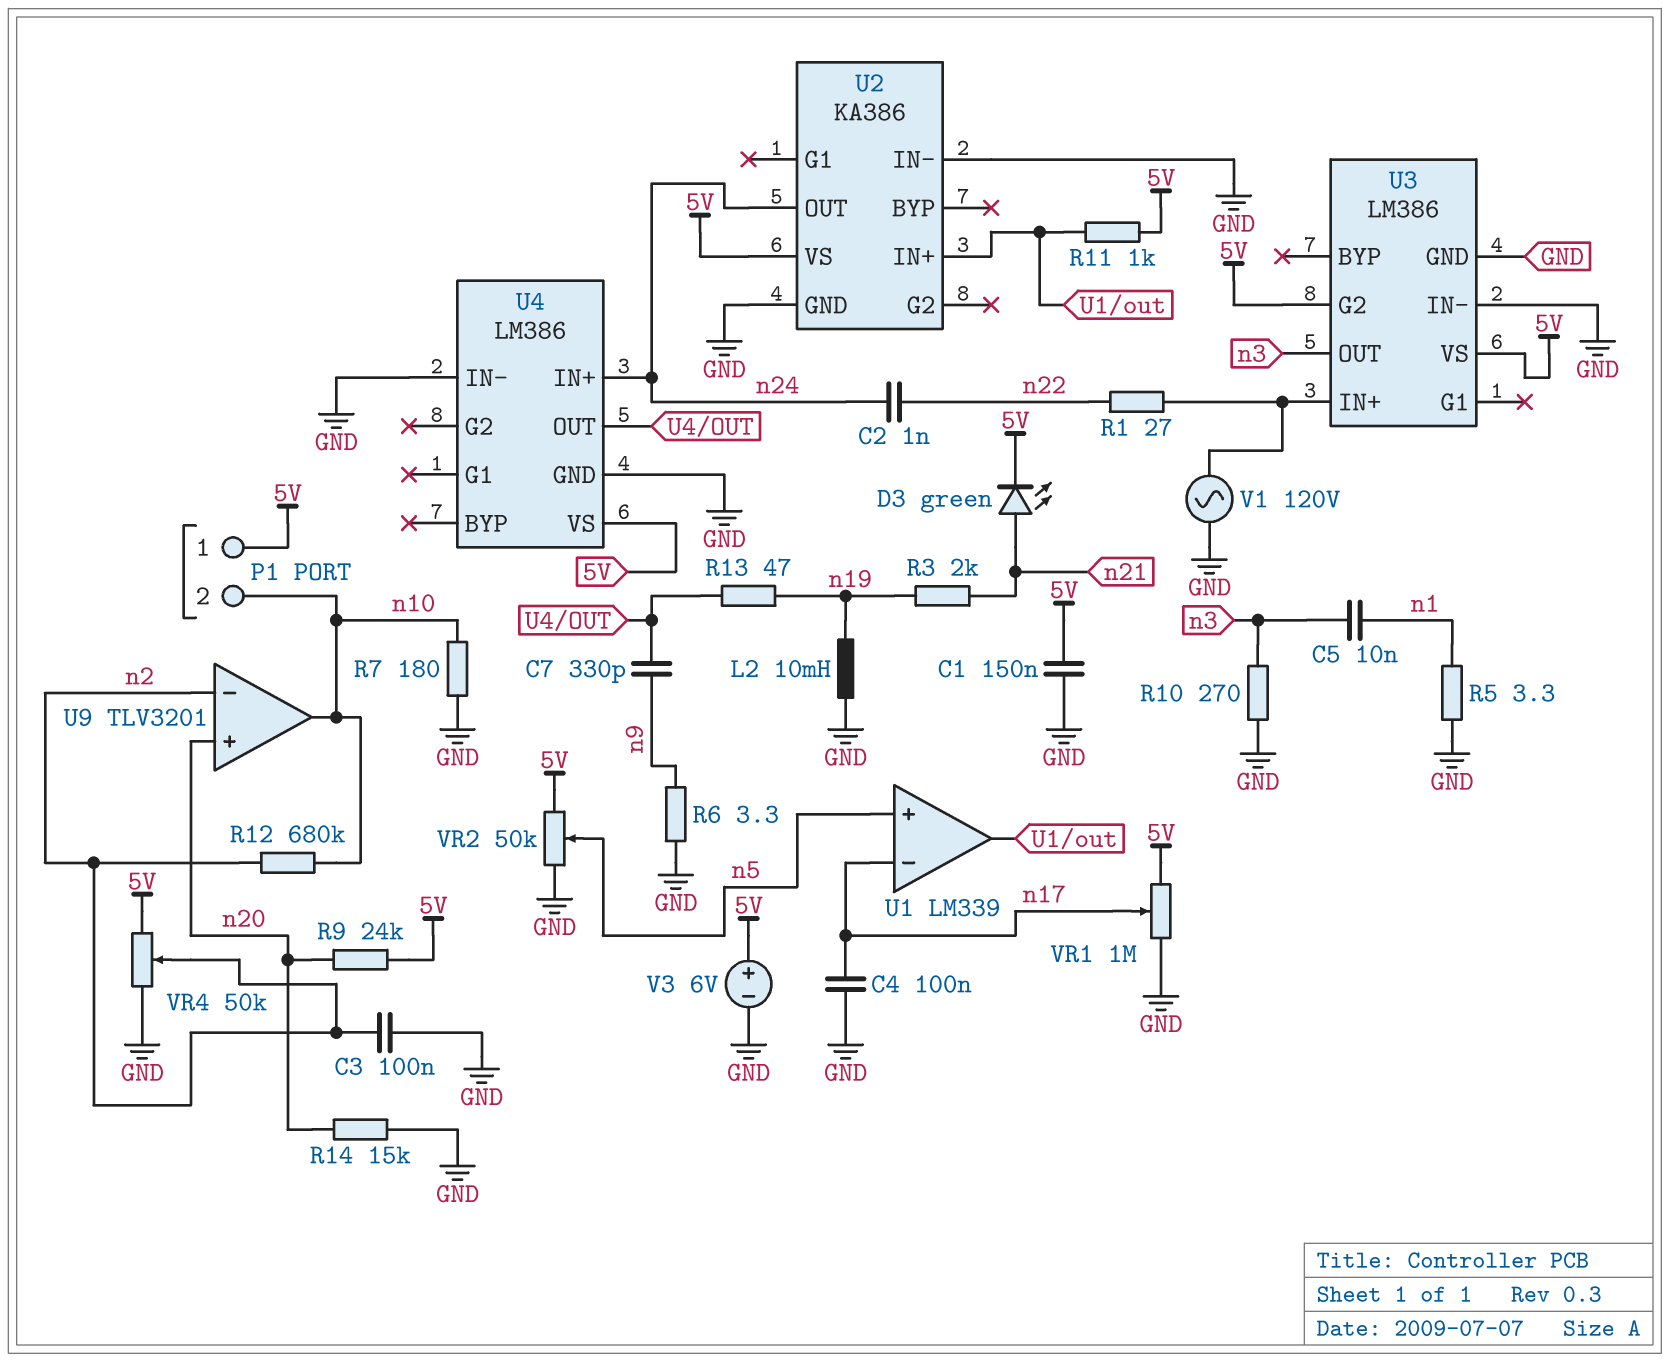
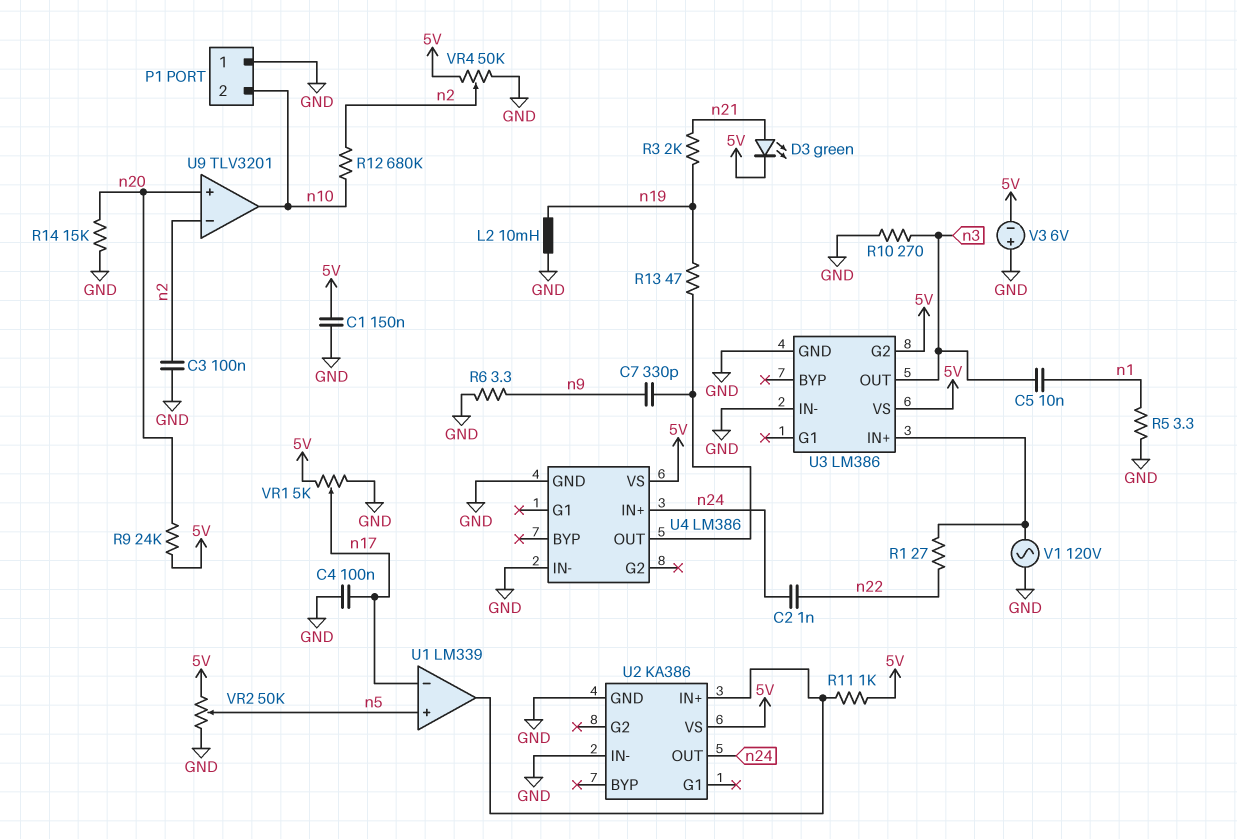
P1 pin 1: 5V -> GND
R7: 180 (GND, n10) -> none
V3: 6V (plus 5V, minus GND) -> 6V (plus GND, minus 5V)
VR1: 1M (5V, GND, wiper n17) -> 5k (5V, GND, wiper n17)

